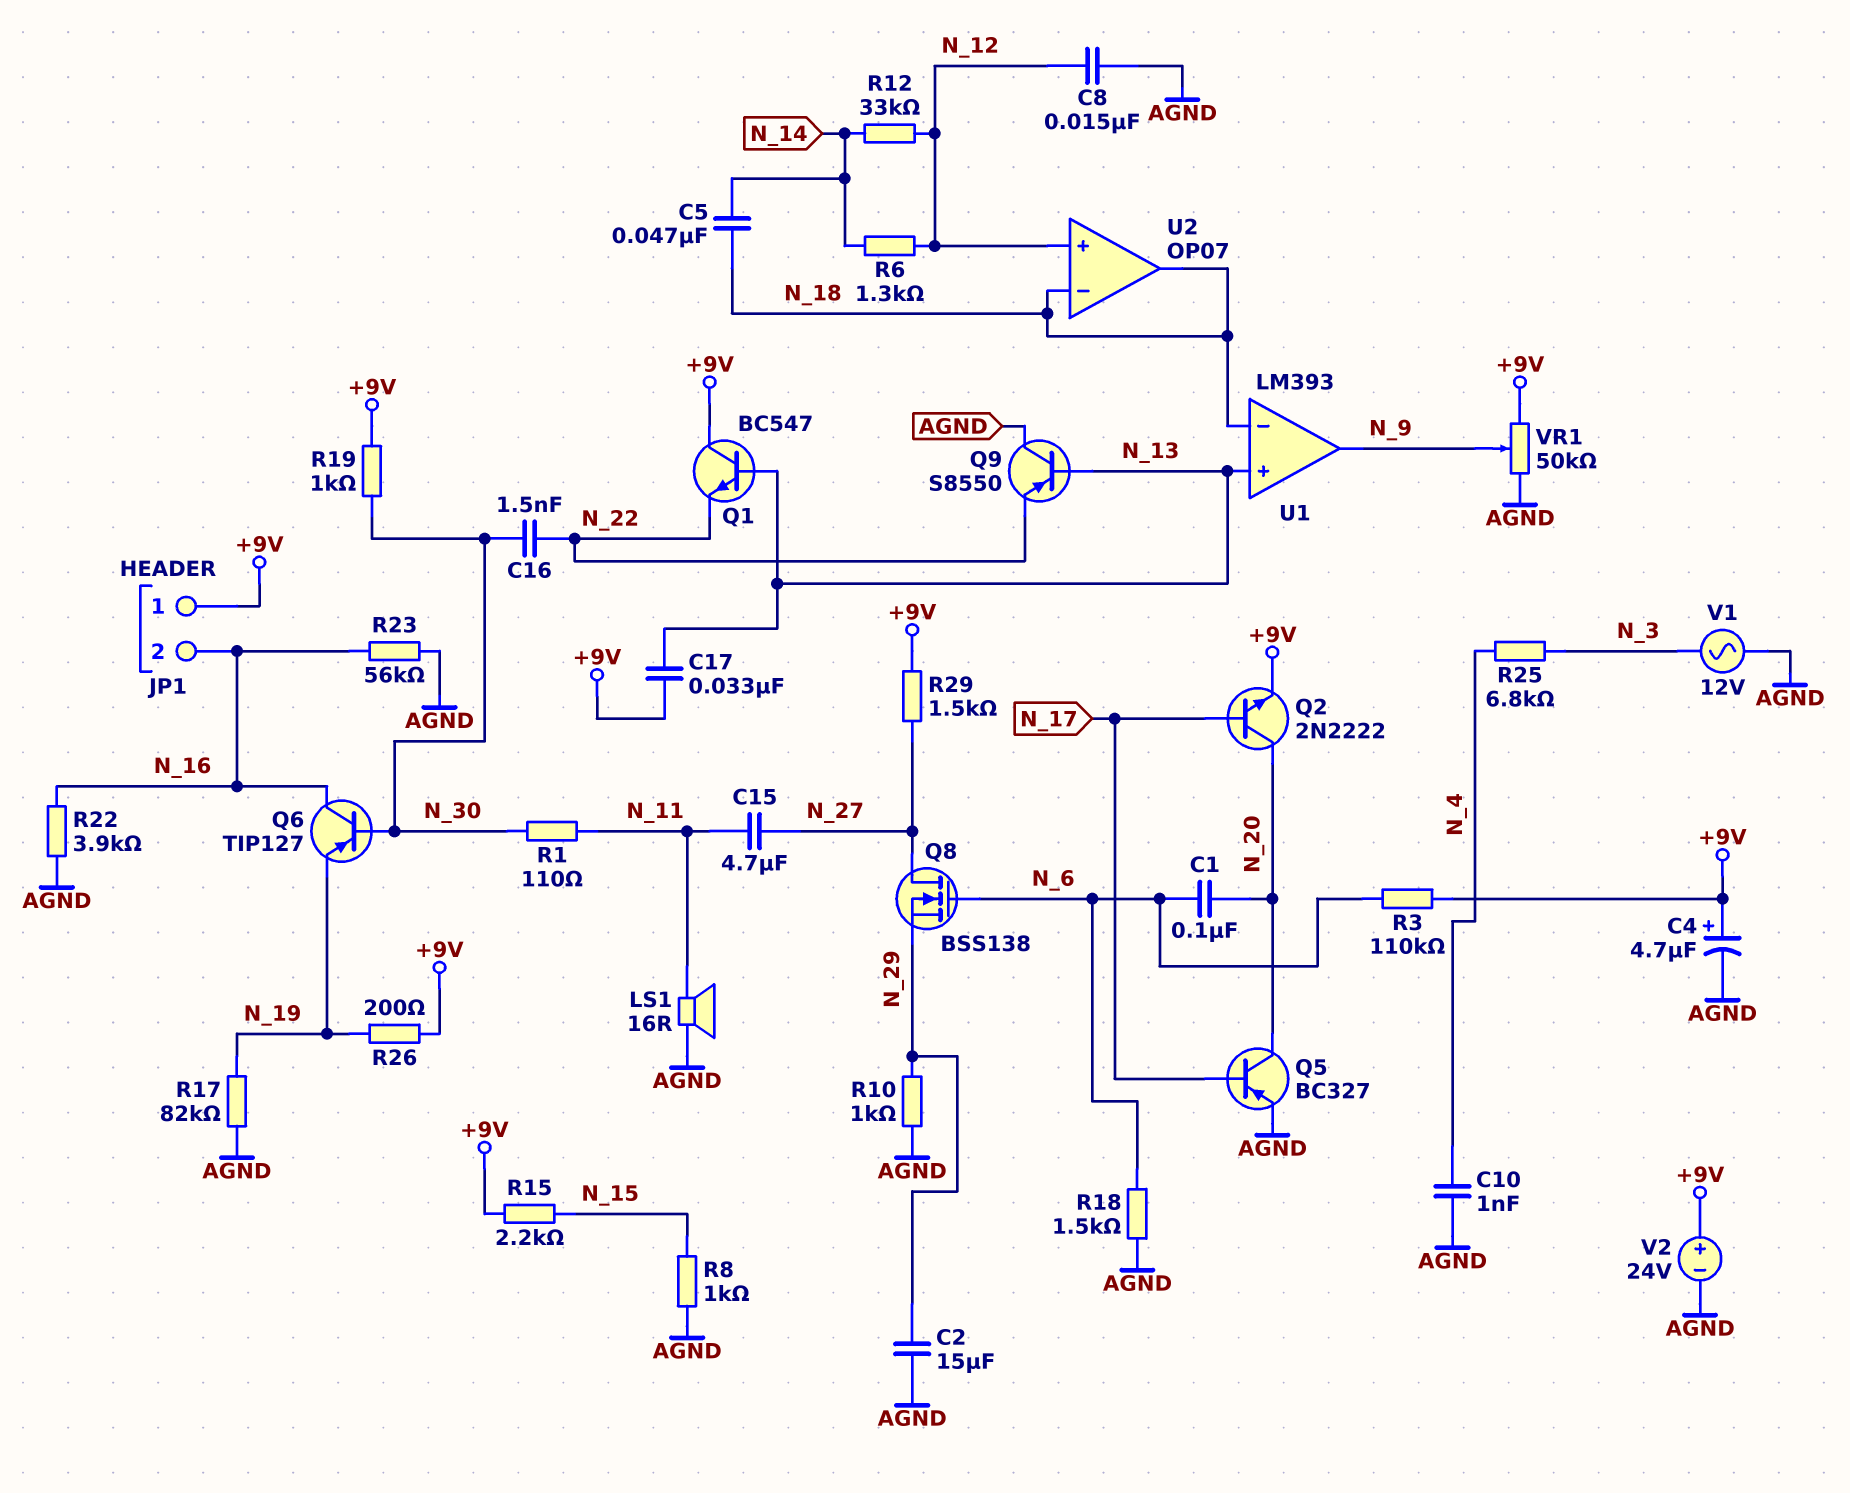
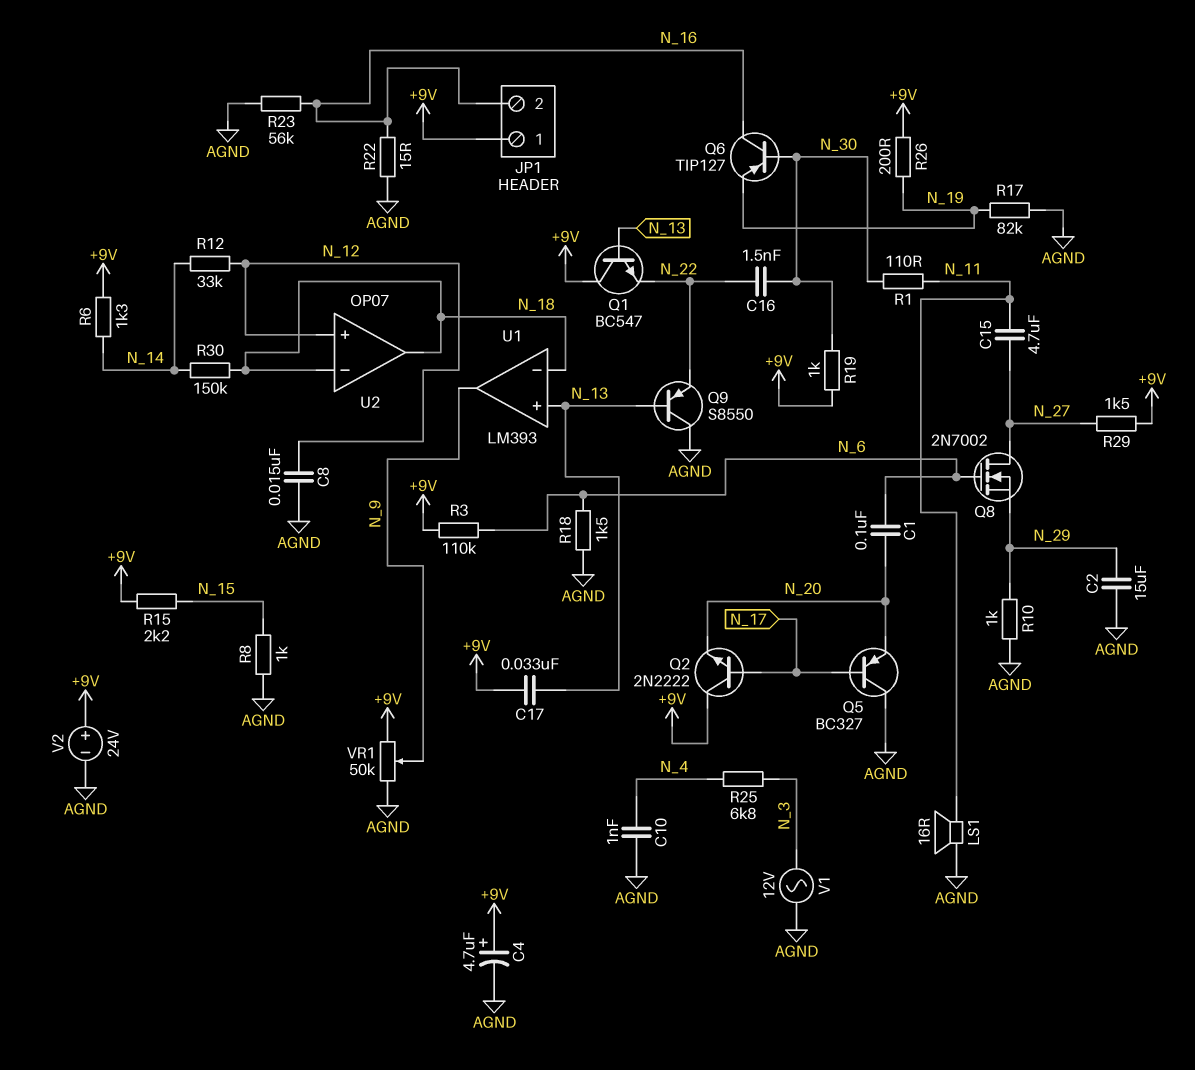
C5: 47nF (N_14, N_18) -> none
Q2: NPN 2N2222 (B N_17, C N_20, E +9V) -> NPN 2N2222 (B N_17, C +9V, E N_20)
Q5: PNP BC327 (B N_17, C N_20, E AGND) -> PNP BC327 (B N_17, C AGND, E N_20)
Q8: NMOS BSS138 (G N_6, D N_27, S N_29) -> NMOS 2N7002 (G N_6, D N_27, S N_29)
R6: 1.3k (N_12, N_14) -> 1.3k (+9V, N_14)
R22: 3.9k (AGND, N_16) -> 15 (AGND, N_16)
R30: none -> 150k (N_14, N_18)

